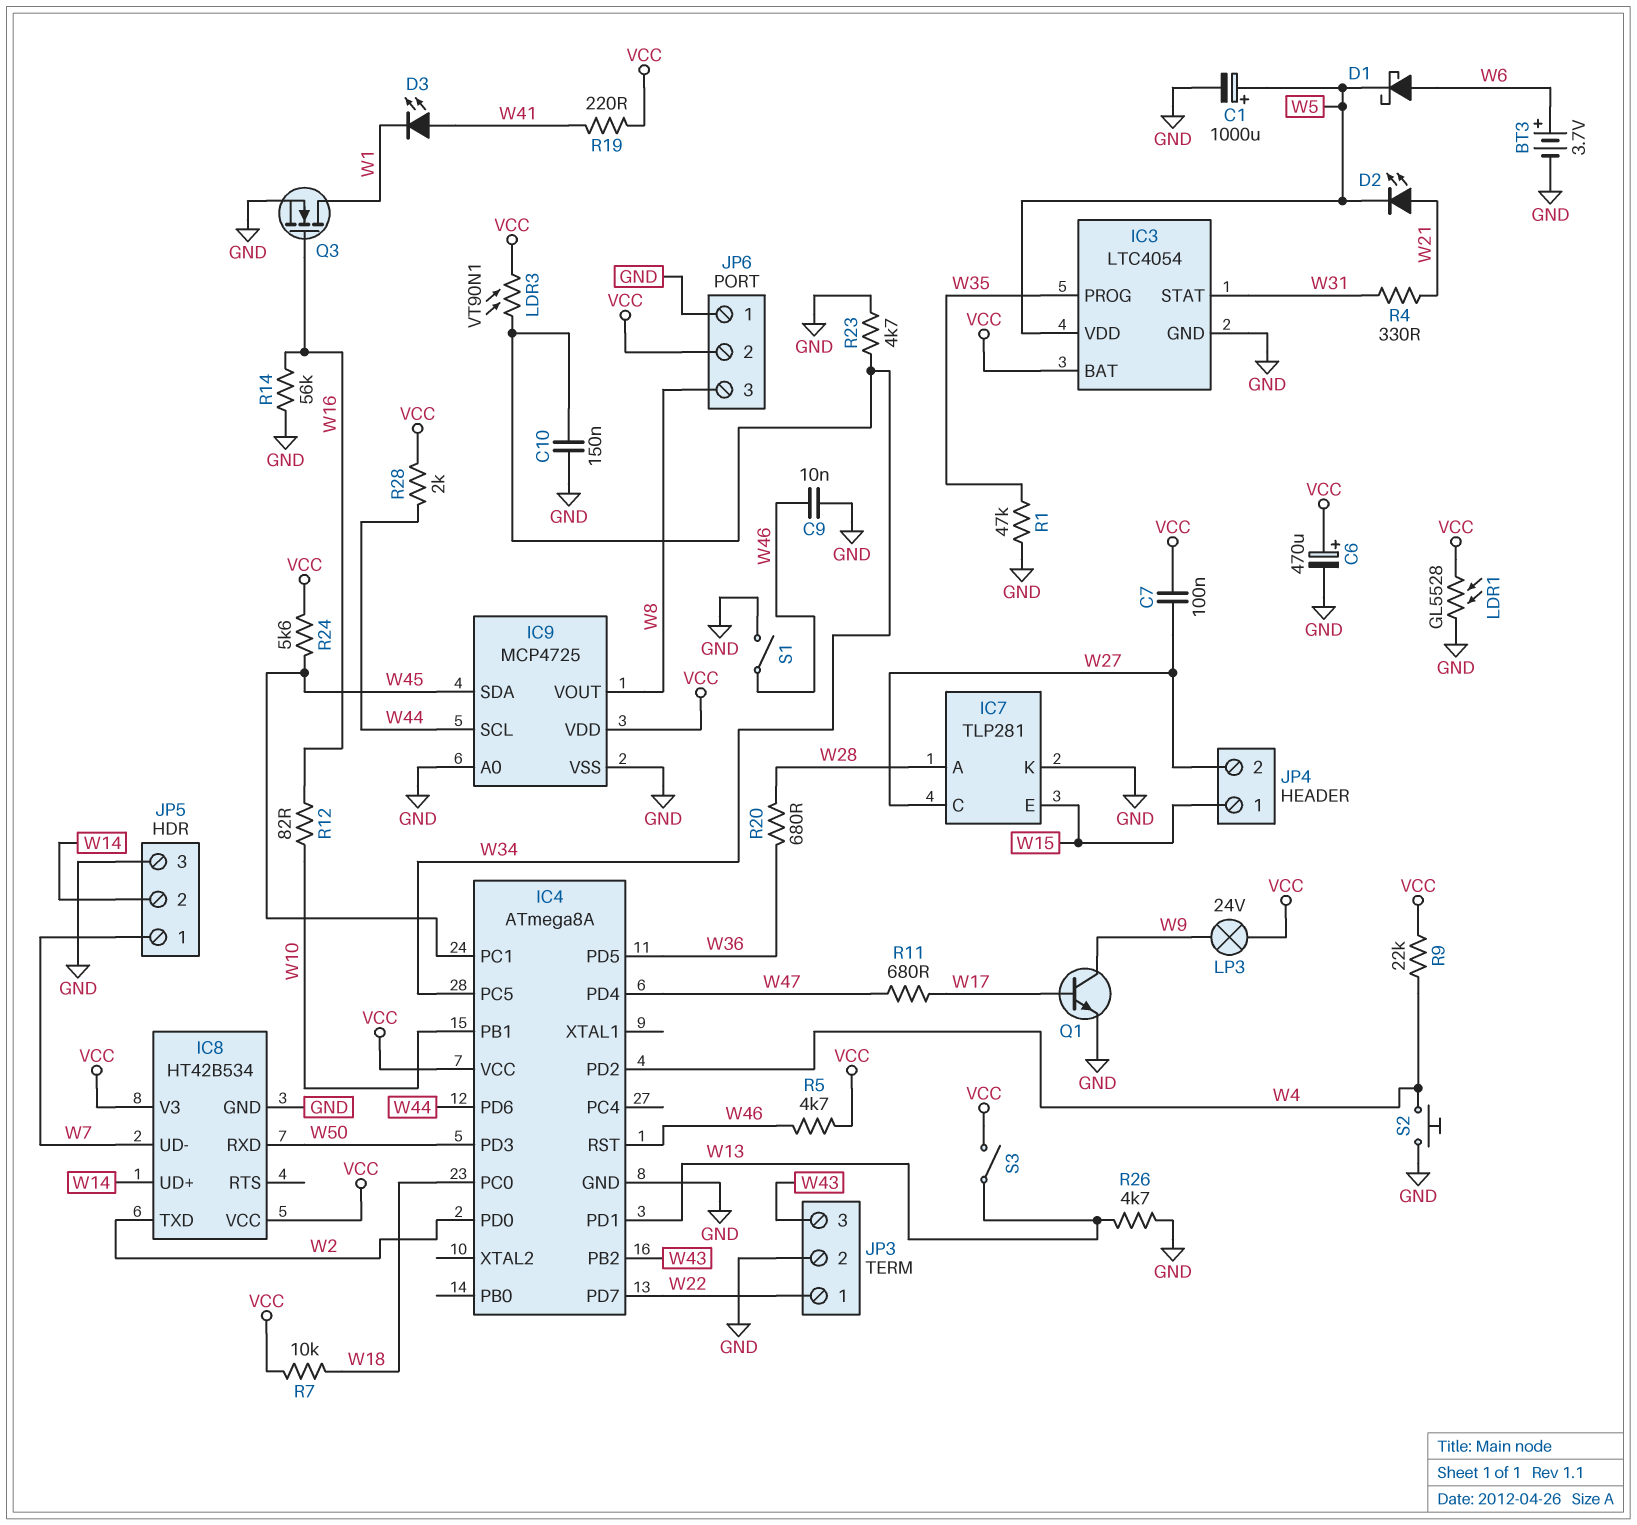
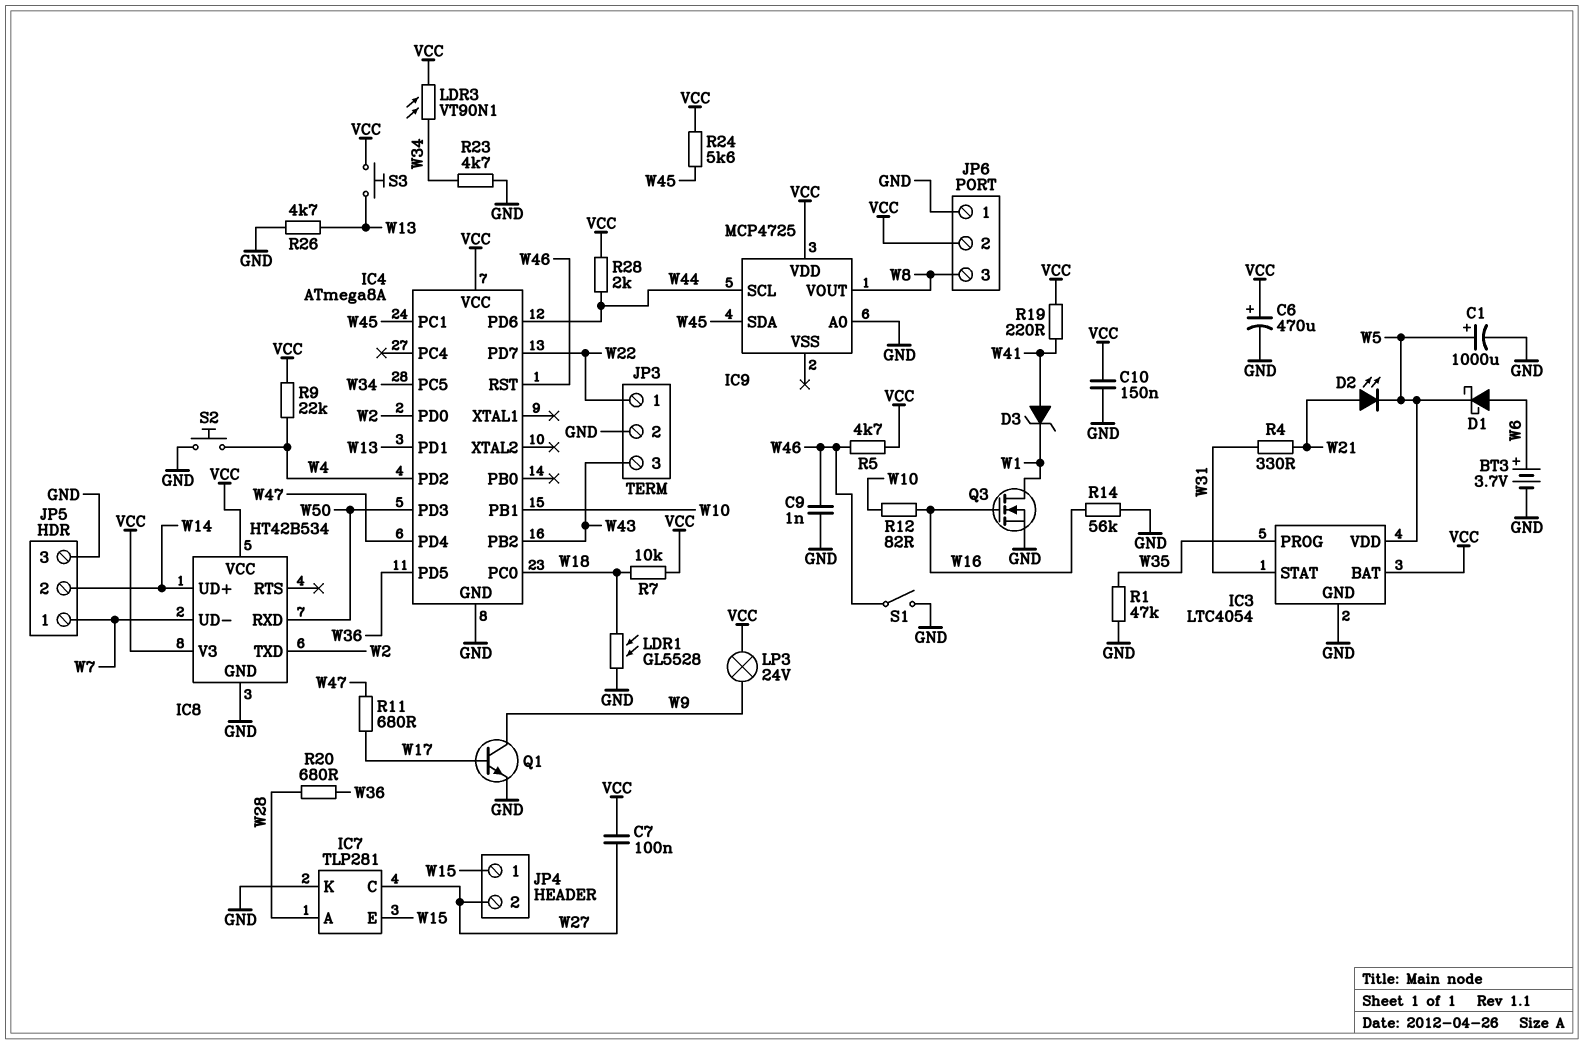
C9: 10nF (GND, W46) -> 1nF (GND, W46)
C10: 150nF (GND, W34) -> 150nF (GND, VCC)
D3: LED (A W41, K W1) -> zener (A W41, K W1)
IC9 pin VSS: GND -> none
LDR1: GL5528 (GND, VCC) -> GL5528 (GND, W18)
S3: switch (VCC, W13) -> button (VCC, W13)

